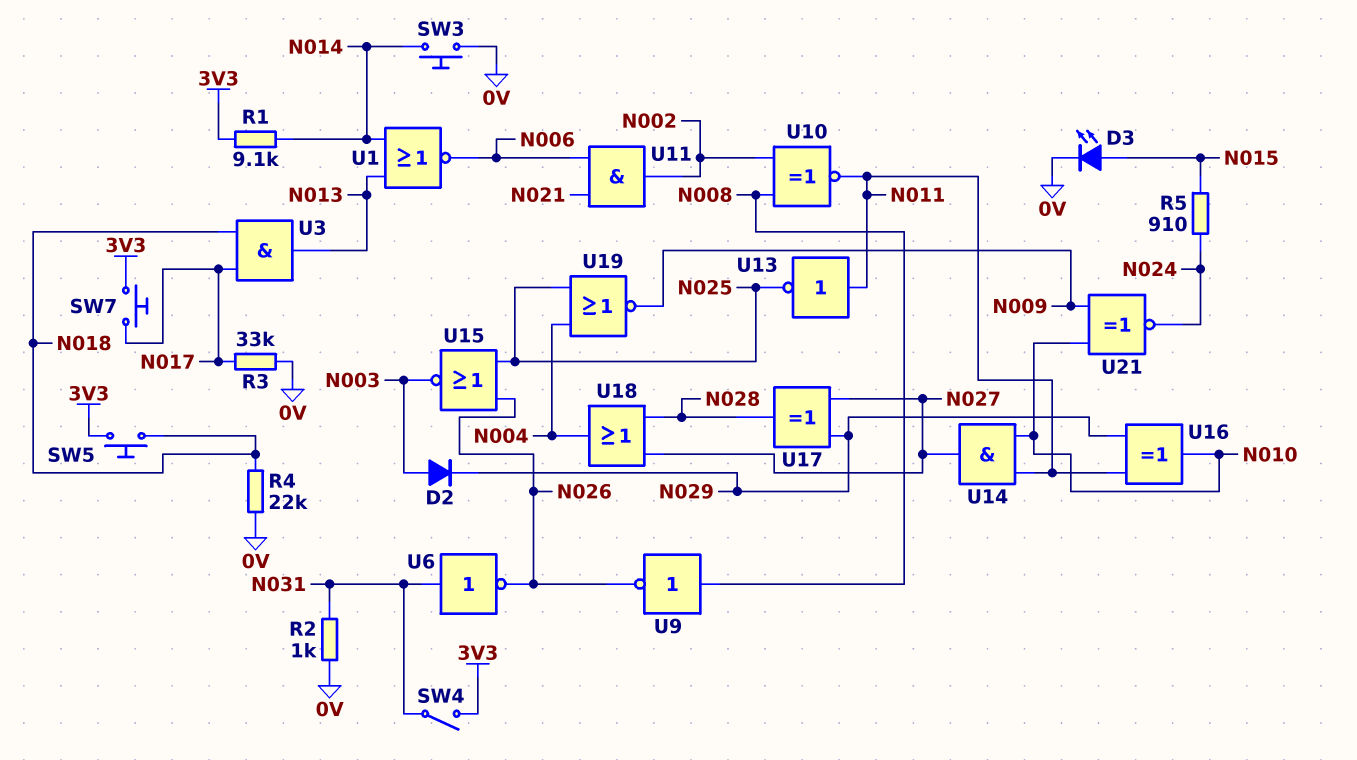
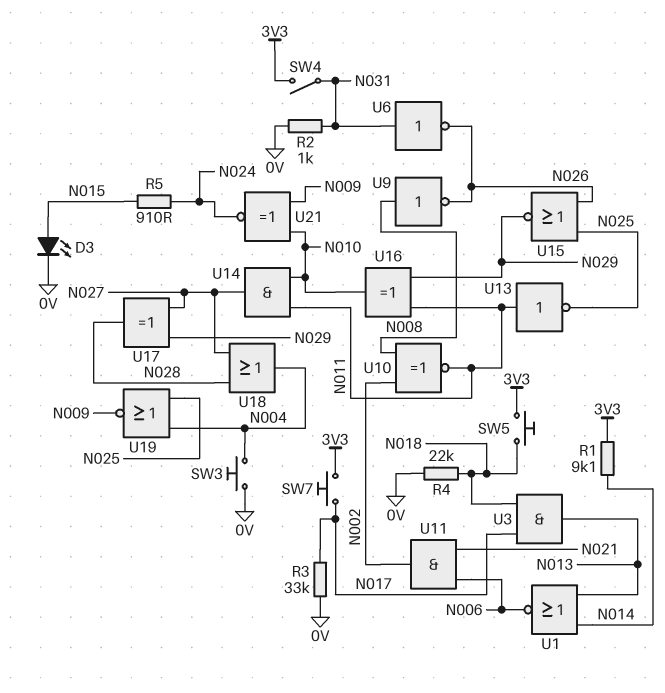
D2: diode (A N003, K N029) -> none
SW3: button (0V, N014) -> button (0V, N004)
U15: NOR (in N025, in N026, out N003) -> NOR (in N025, in N026, out N029)

